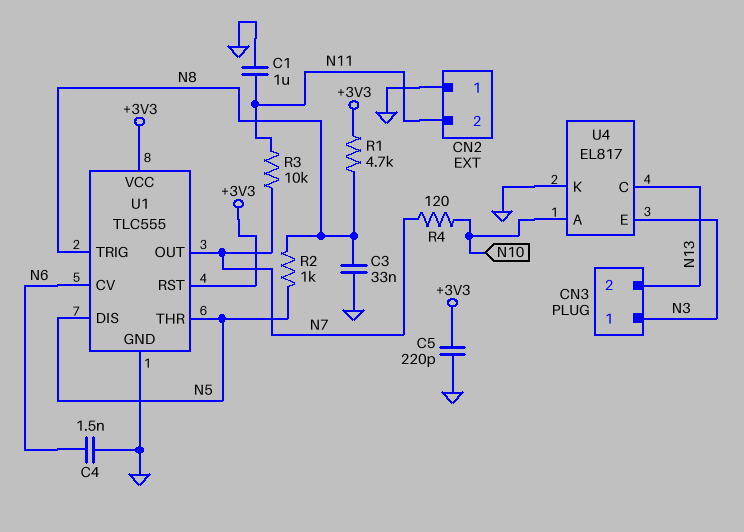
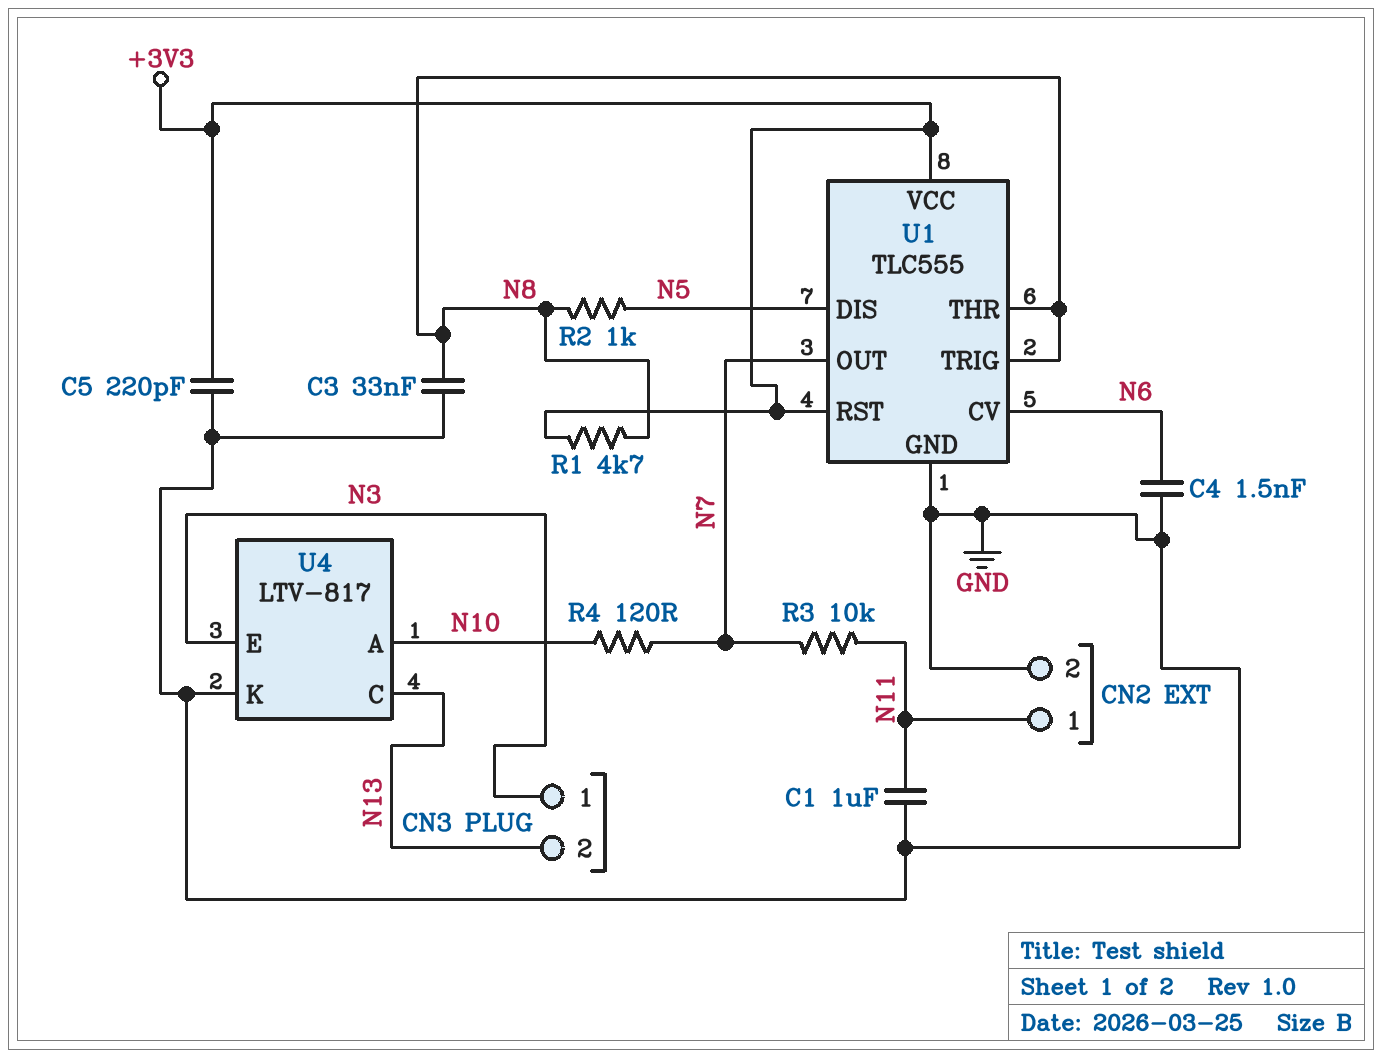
CN2 pin 1: GND -> N11
CN2 pin 2: N11 -> GND
U1 pin THR: N5 -> N8
U4: EL817 -> LTV-817

